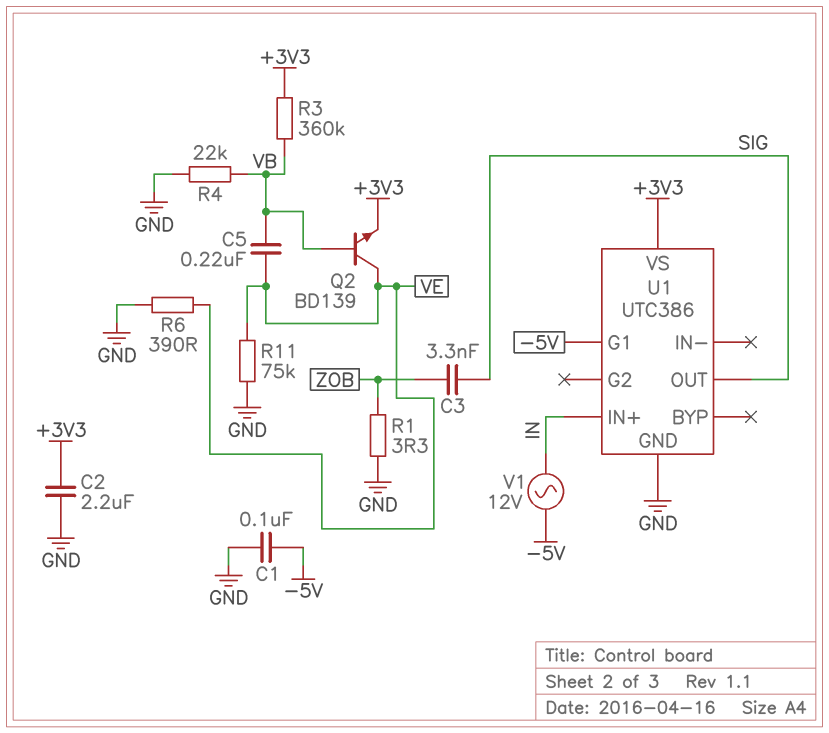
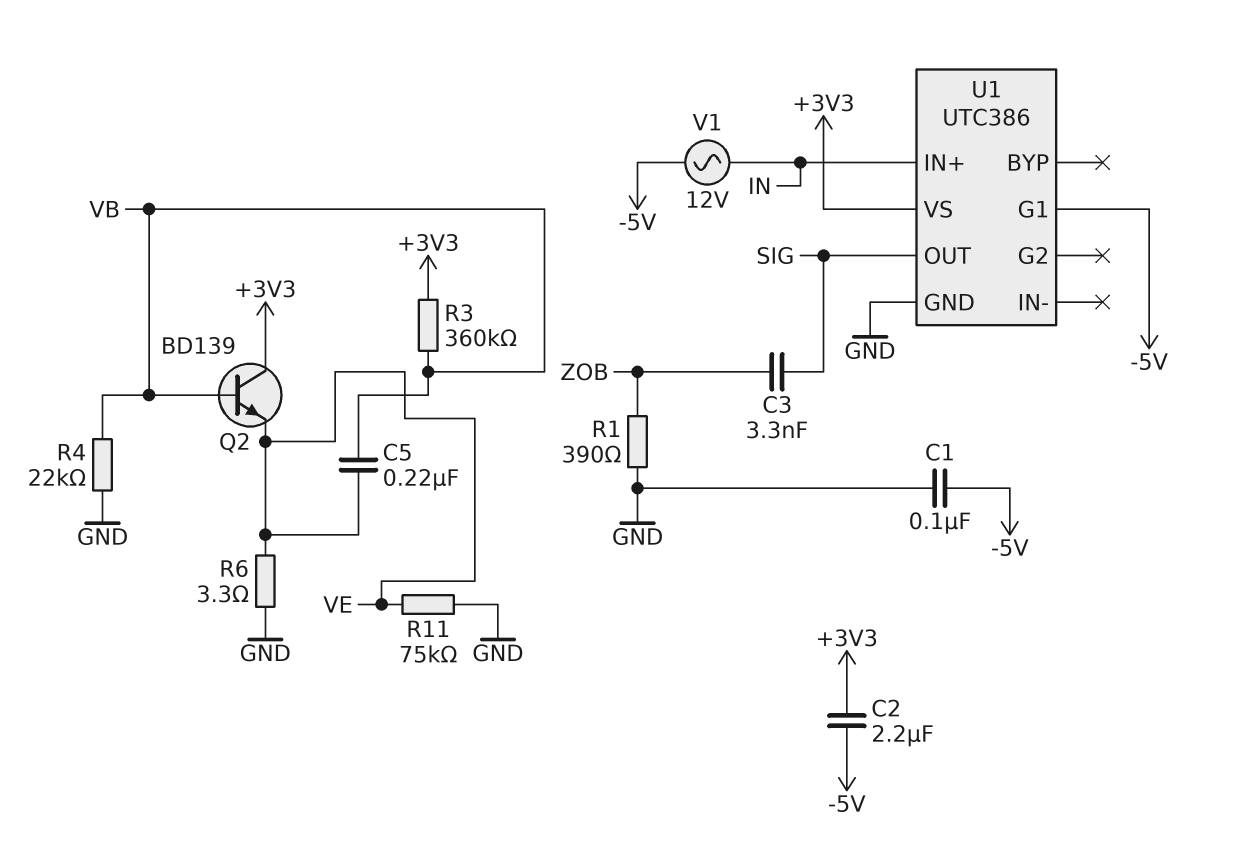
C2: 2.2uF (+3V3, GND) -> 2.2uF (+3V3, -5V)
Q2: NPN BD139 (B VB, C VE, E +3V3) -> NPN BD139 (B VB, C +3V3, E VE)
R1: 3.3 (GND, ZOB) -> 390 (GND, ZOB)
R6: 390 (GND, VE) -> 3.3 (GND, VE)

